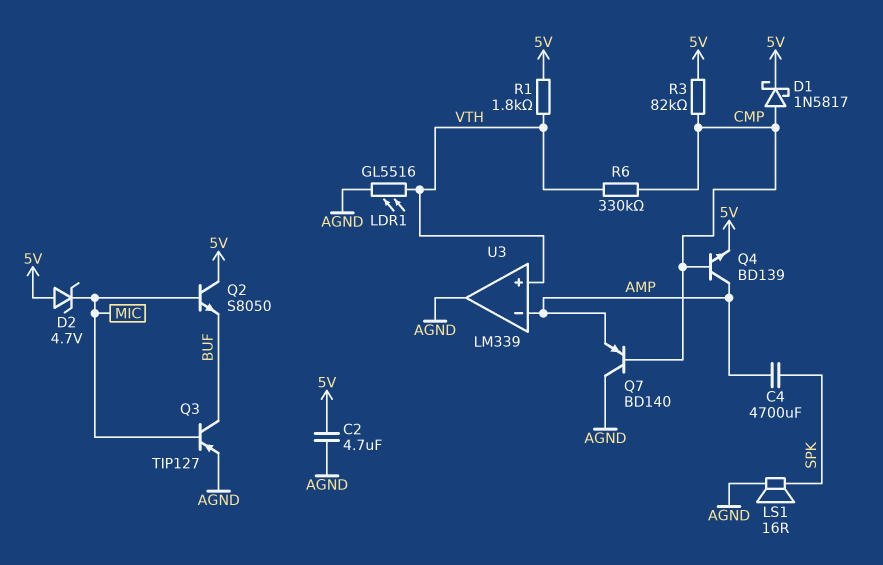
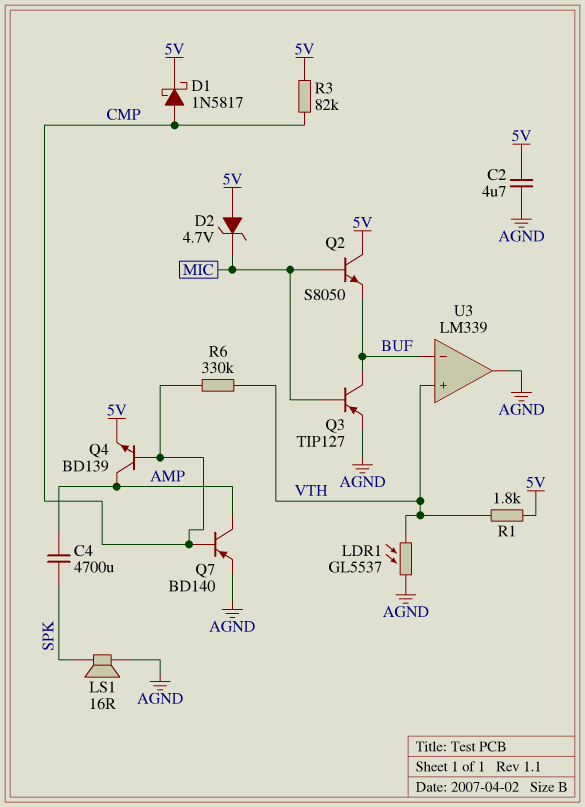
LDR1: GL5516 (AGND, VTH) -> GL5537 (AGND, VTH)
Q7: PNP BD140 (B CMP, C AGND, E AMP) -> PNP BD140 (B CMP, C AMP, E AGND)
U3 pin in-: AMP -> BUF

